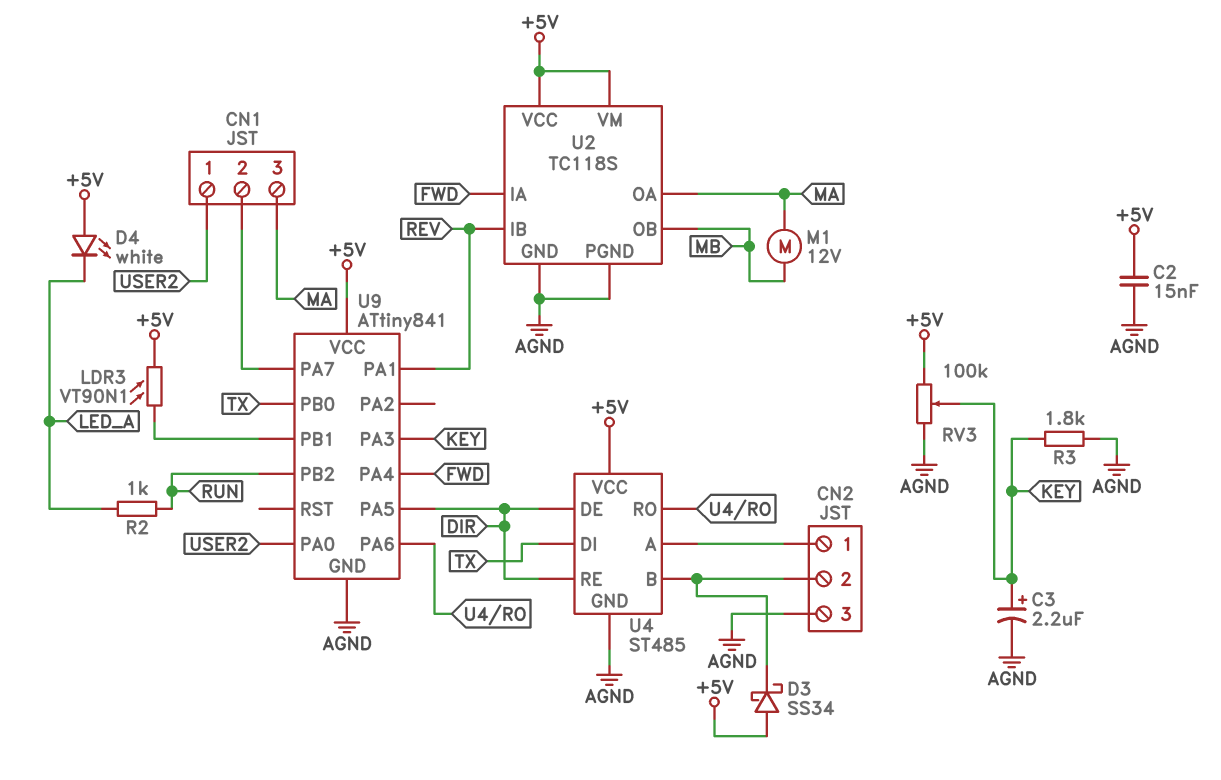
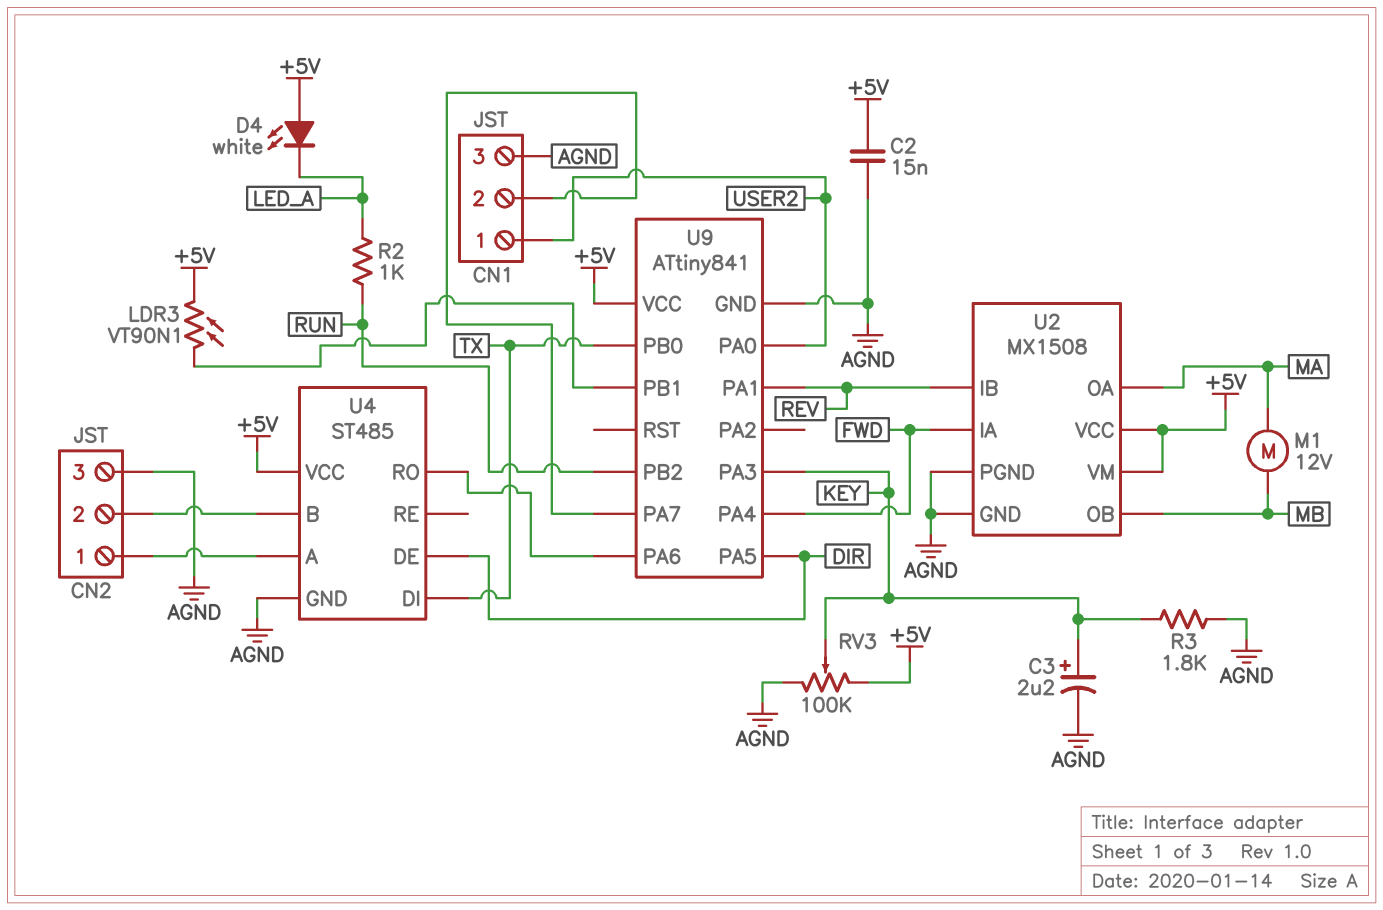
CN1 pin 3: MA -> AGND
D3: schottky SS34 (A +5V, K CN2/2) -> none
U2: TC118S -> MX1508
U4 pin RE: DIR -> none

